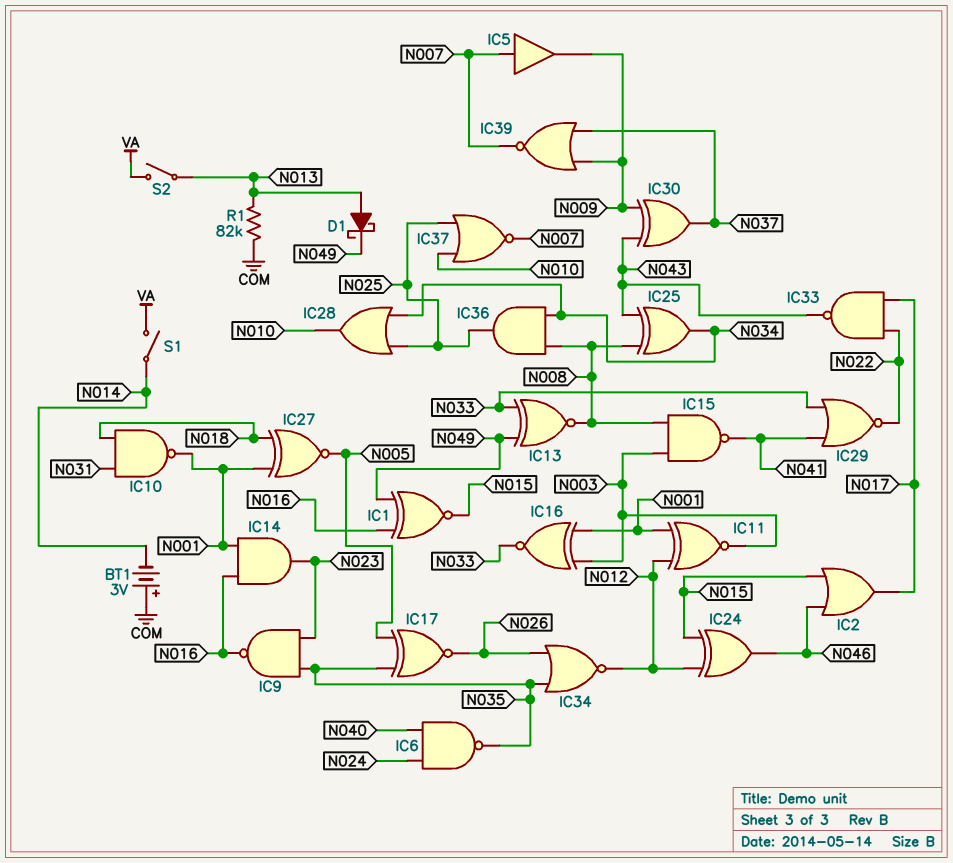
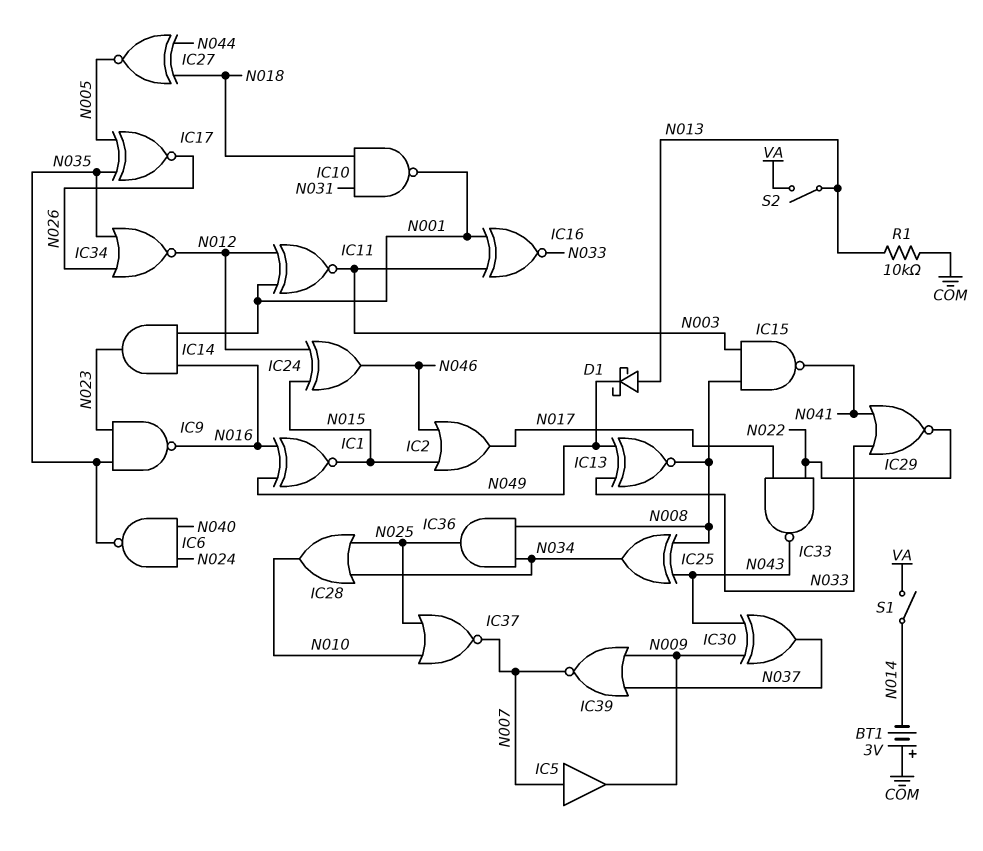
IC27: XNOR (in N001, in N018, out N005) -> XNOR (in N018, in N044, out N005)
R1: 82k (COM, N013) -> 10k (COM, N013)

